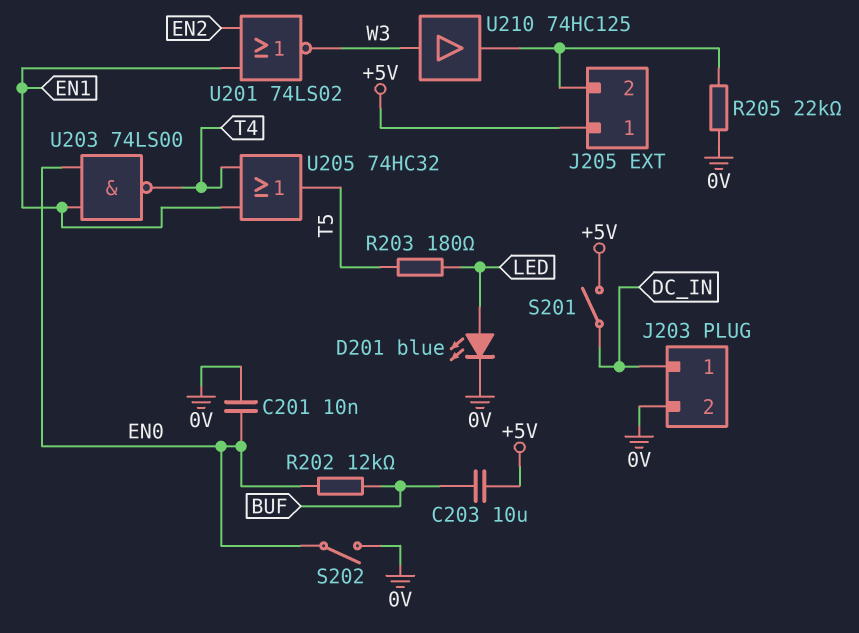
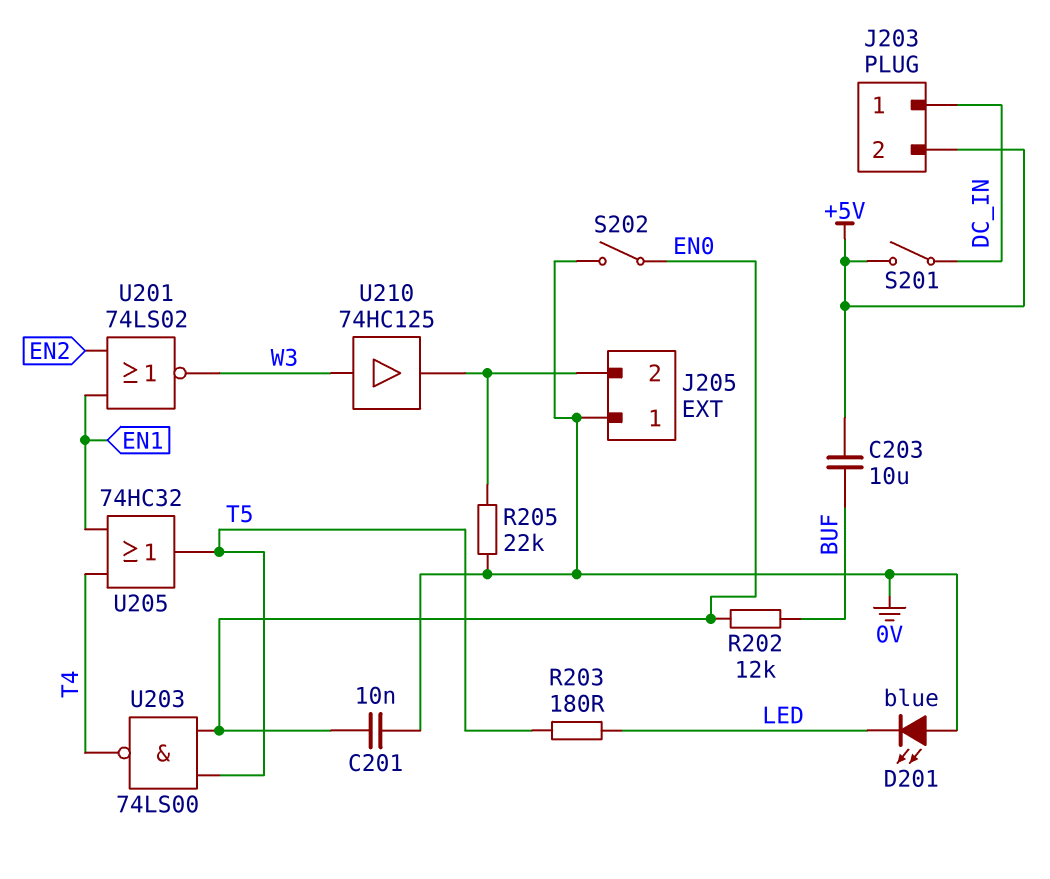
D201: LED blue (A LED, K 0V) -> LED blue (A 0V, K LED)
J203 pin 2: 0V -> +5V
J205 pin 1: +5V -> 0V
U203: NAND 74LS00 (in EN0, in EN1, out T4) -> NAND 74LS00 (in EN0, in T5, out T4)

